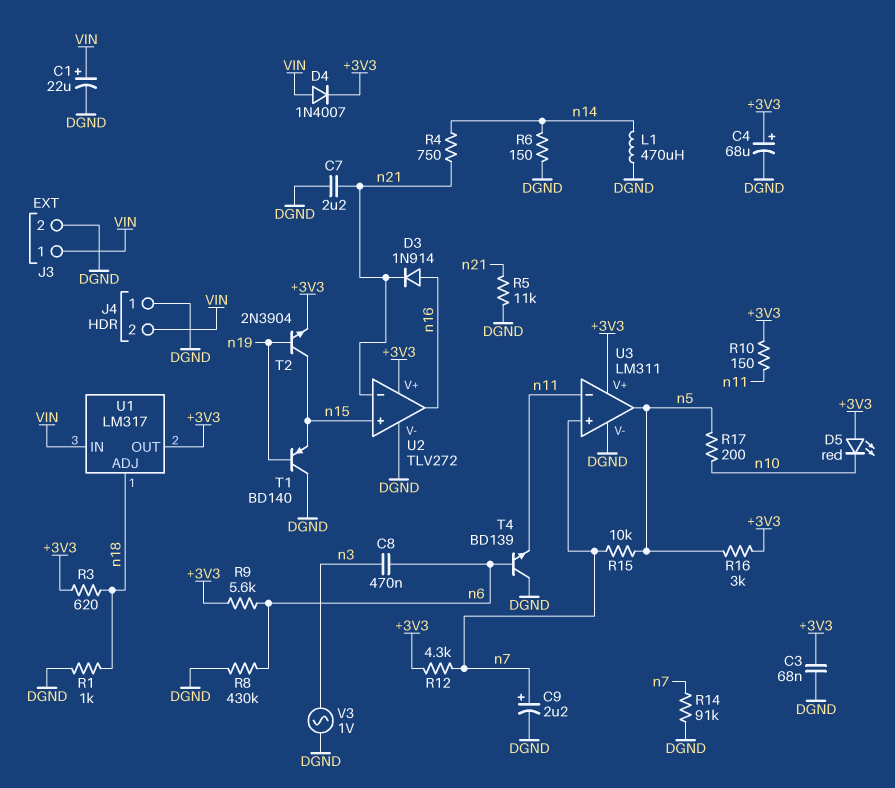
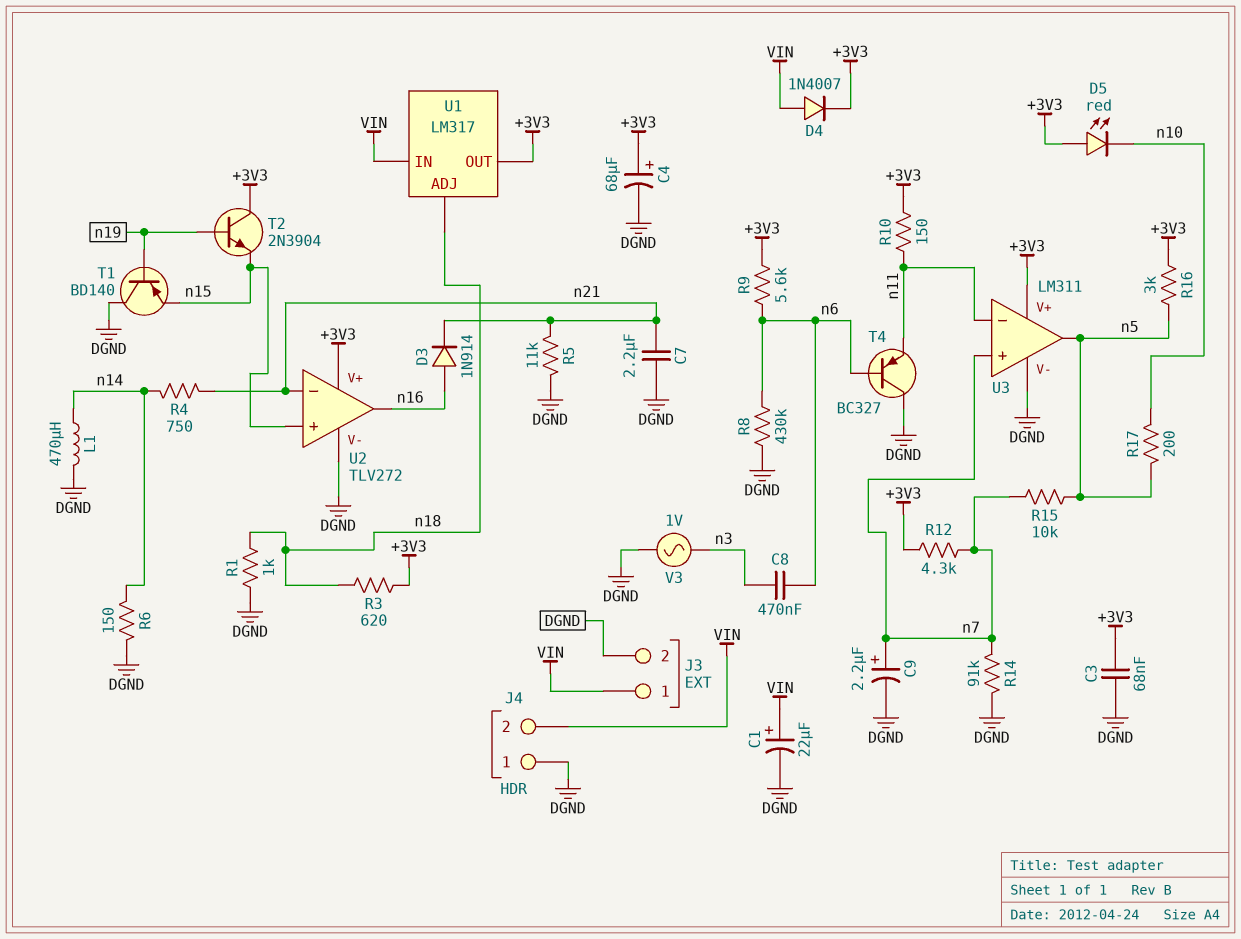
T2: NPN 2N3904 (B n19, C n15, E +3V3) -> NPN 2N3904 (B n19, C +3V3, E n15)
T4: NPN BD139 (B n6, C DGND, E n11) -> PNP BC327 (B n6, C DGND, E n11)

